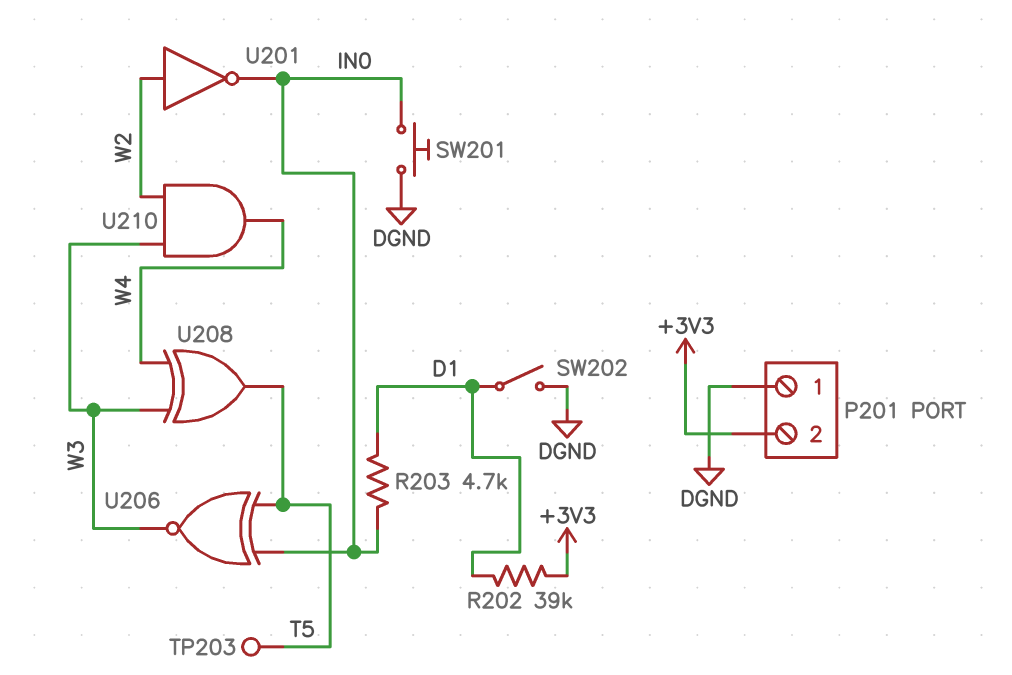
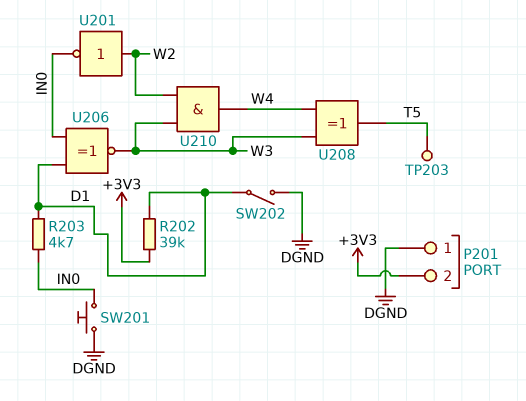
U206: XNOR (in IN0, in T5, out W3) -> XNOR (in D1, in IN0, out W3)

